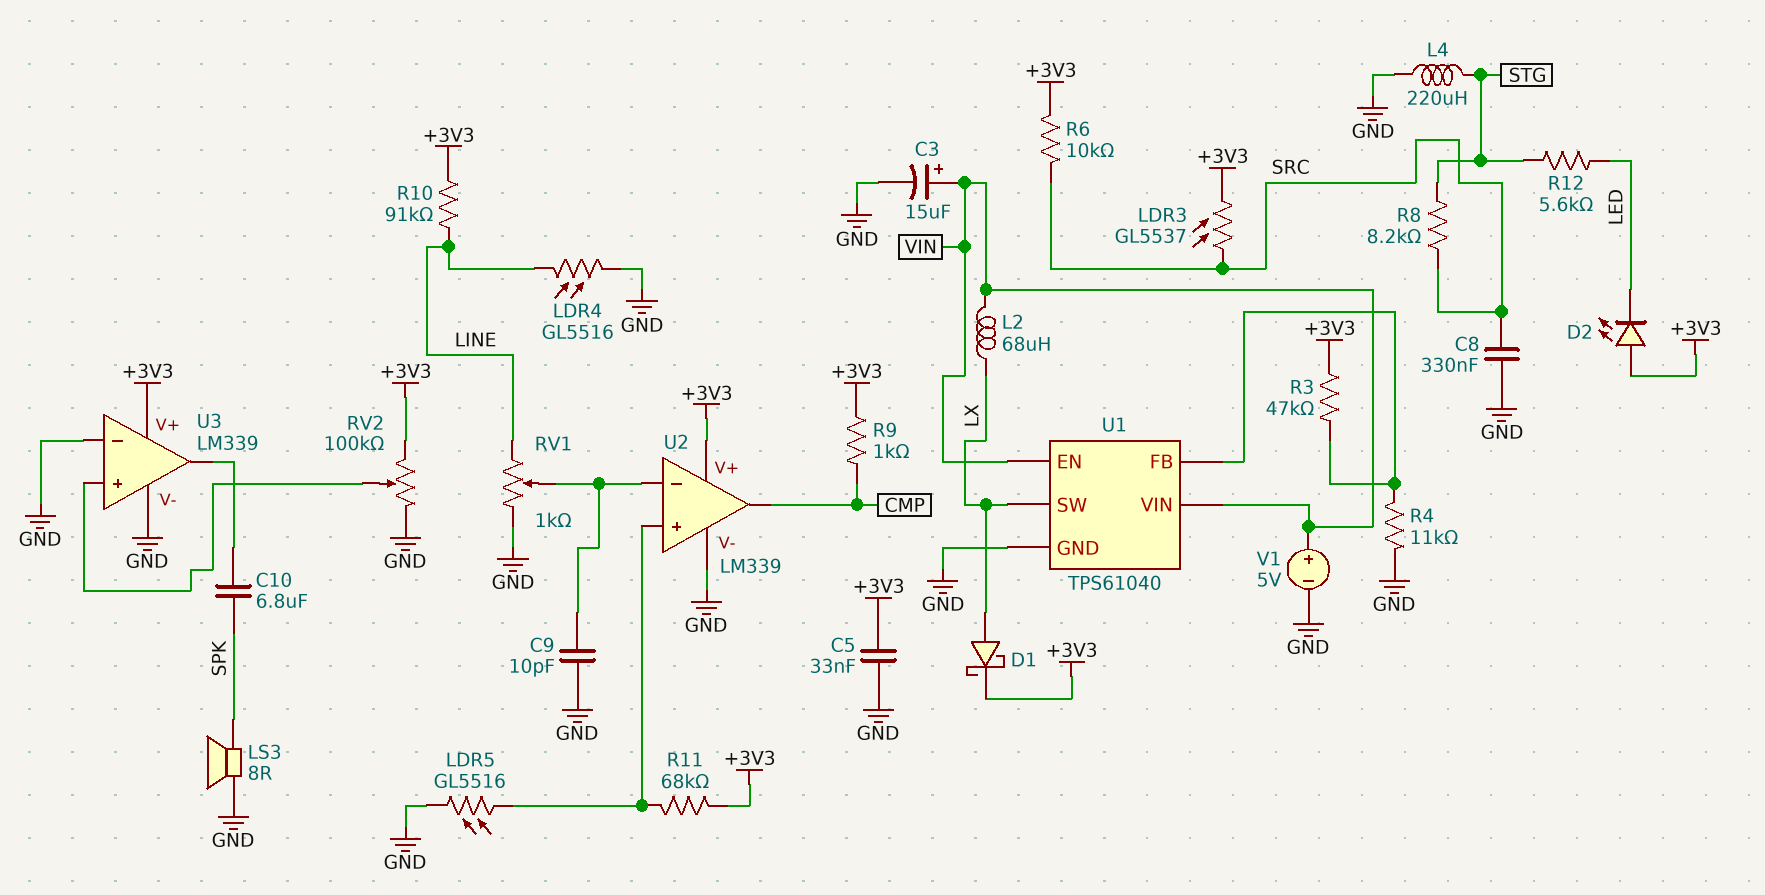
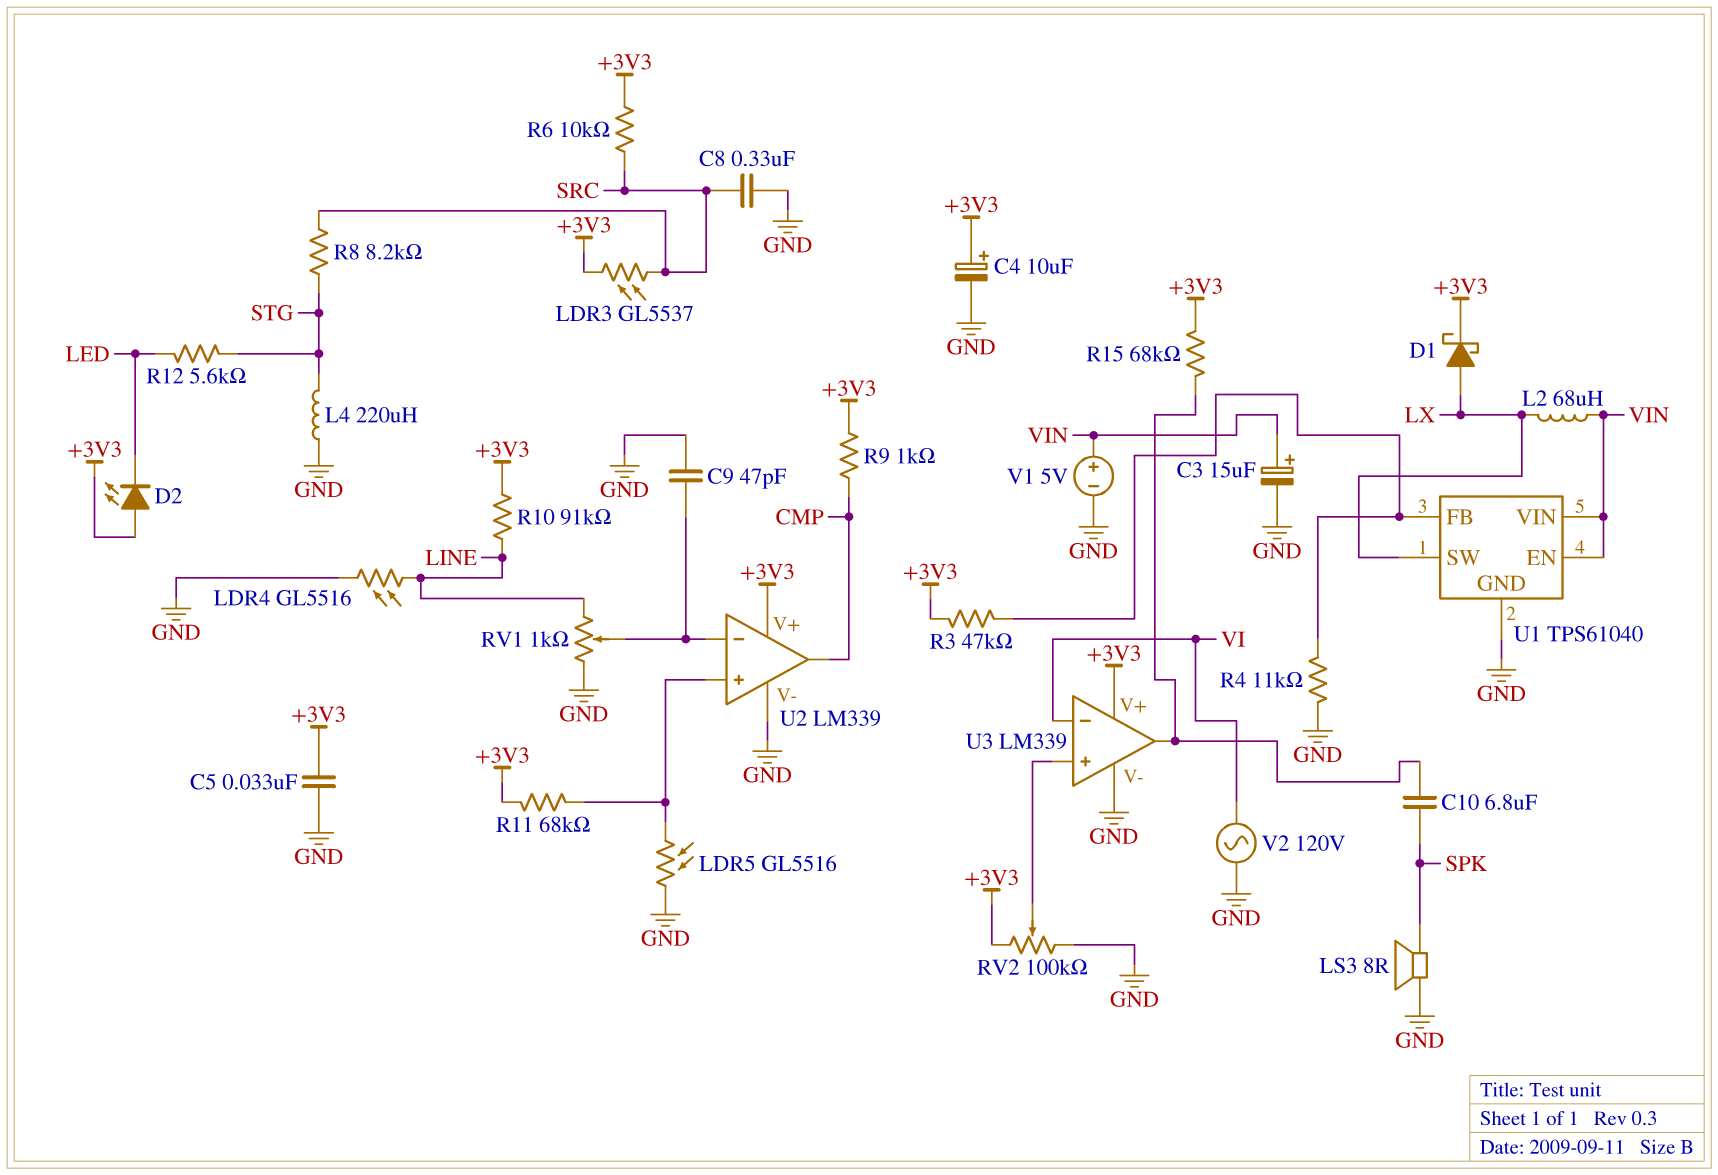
C4: none -> 10uF (plus +3V3, minus GND)
C9: 10pF (GND, U2/in-) -> 47pF (GND, U2/in-)
R15: none -> 68k (+3V3, U3/out)
U3 pin in-: GND -> VI
V2: none -> AC 120V (GND, VI)

